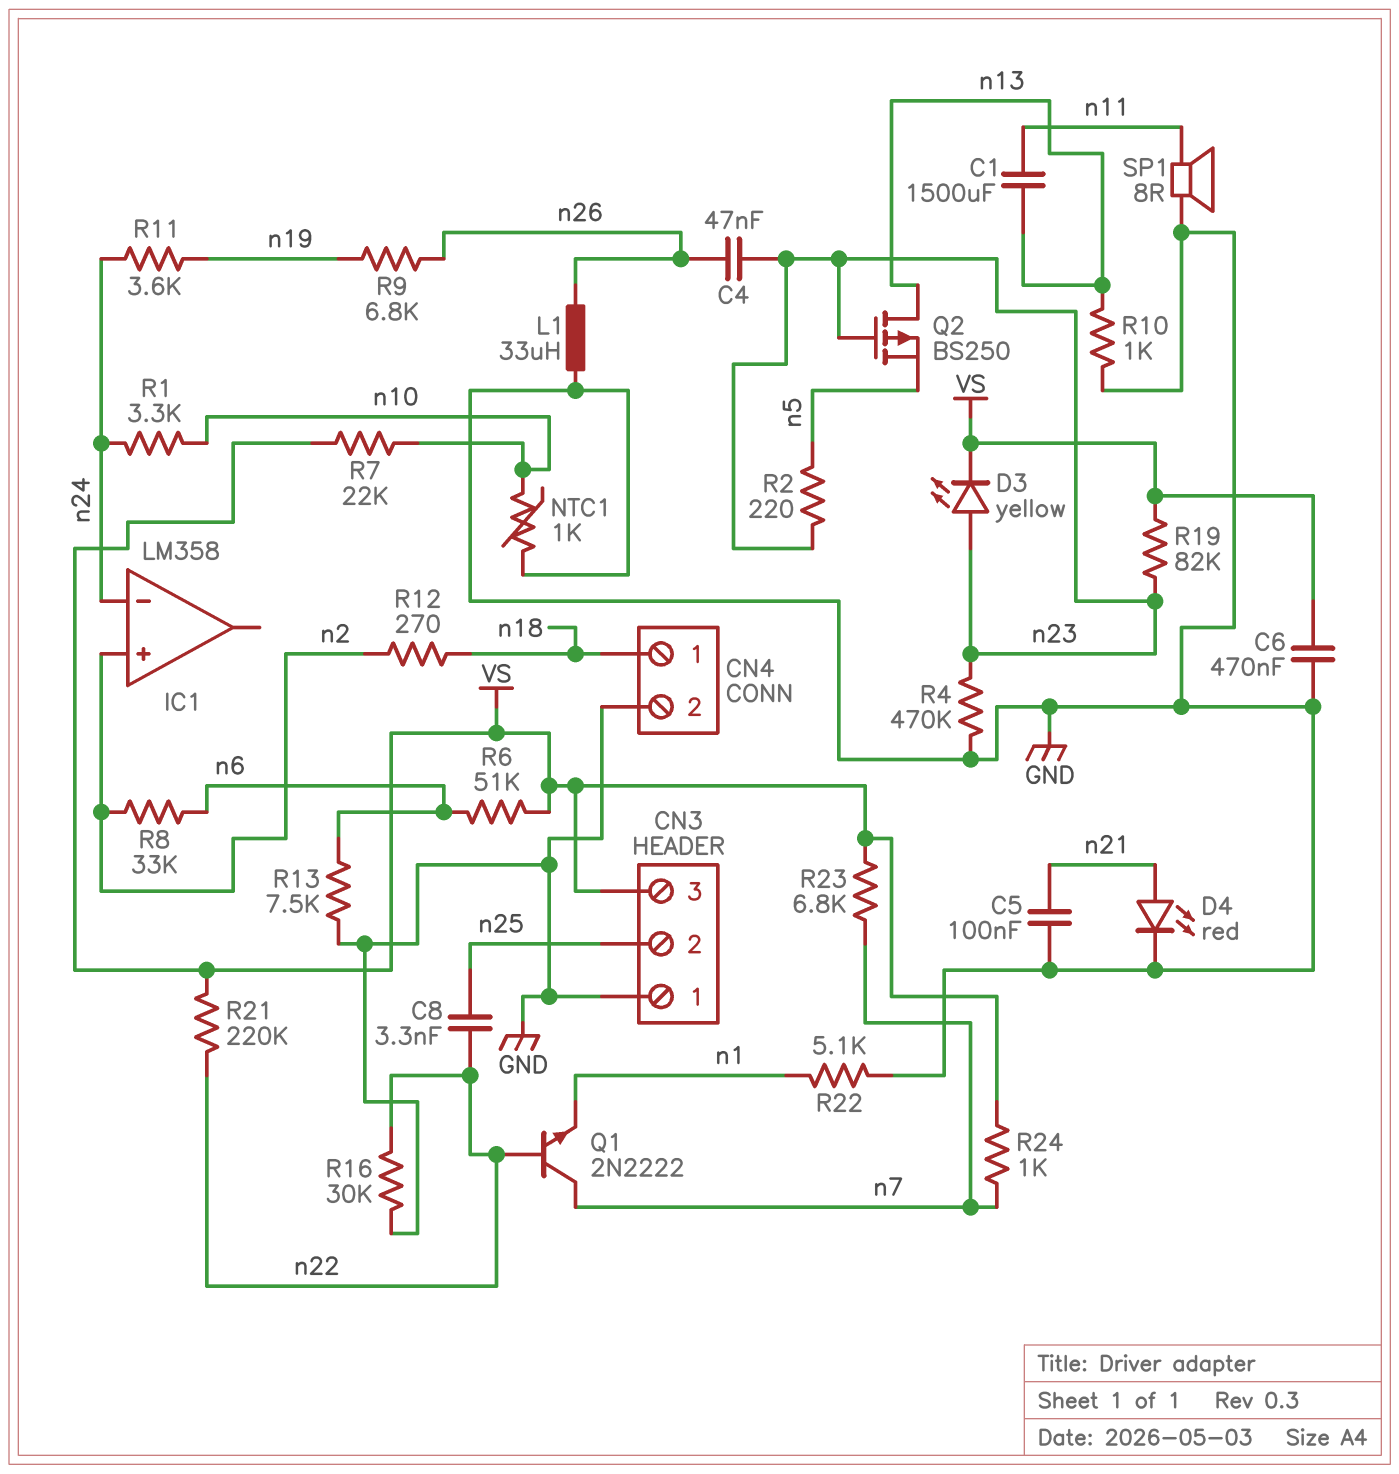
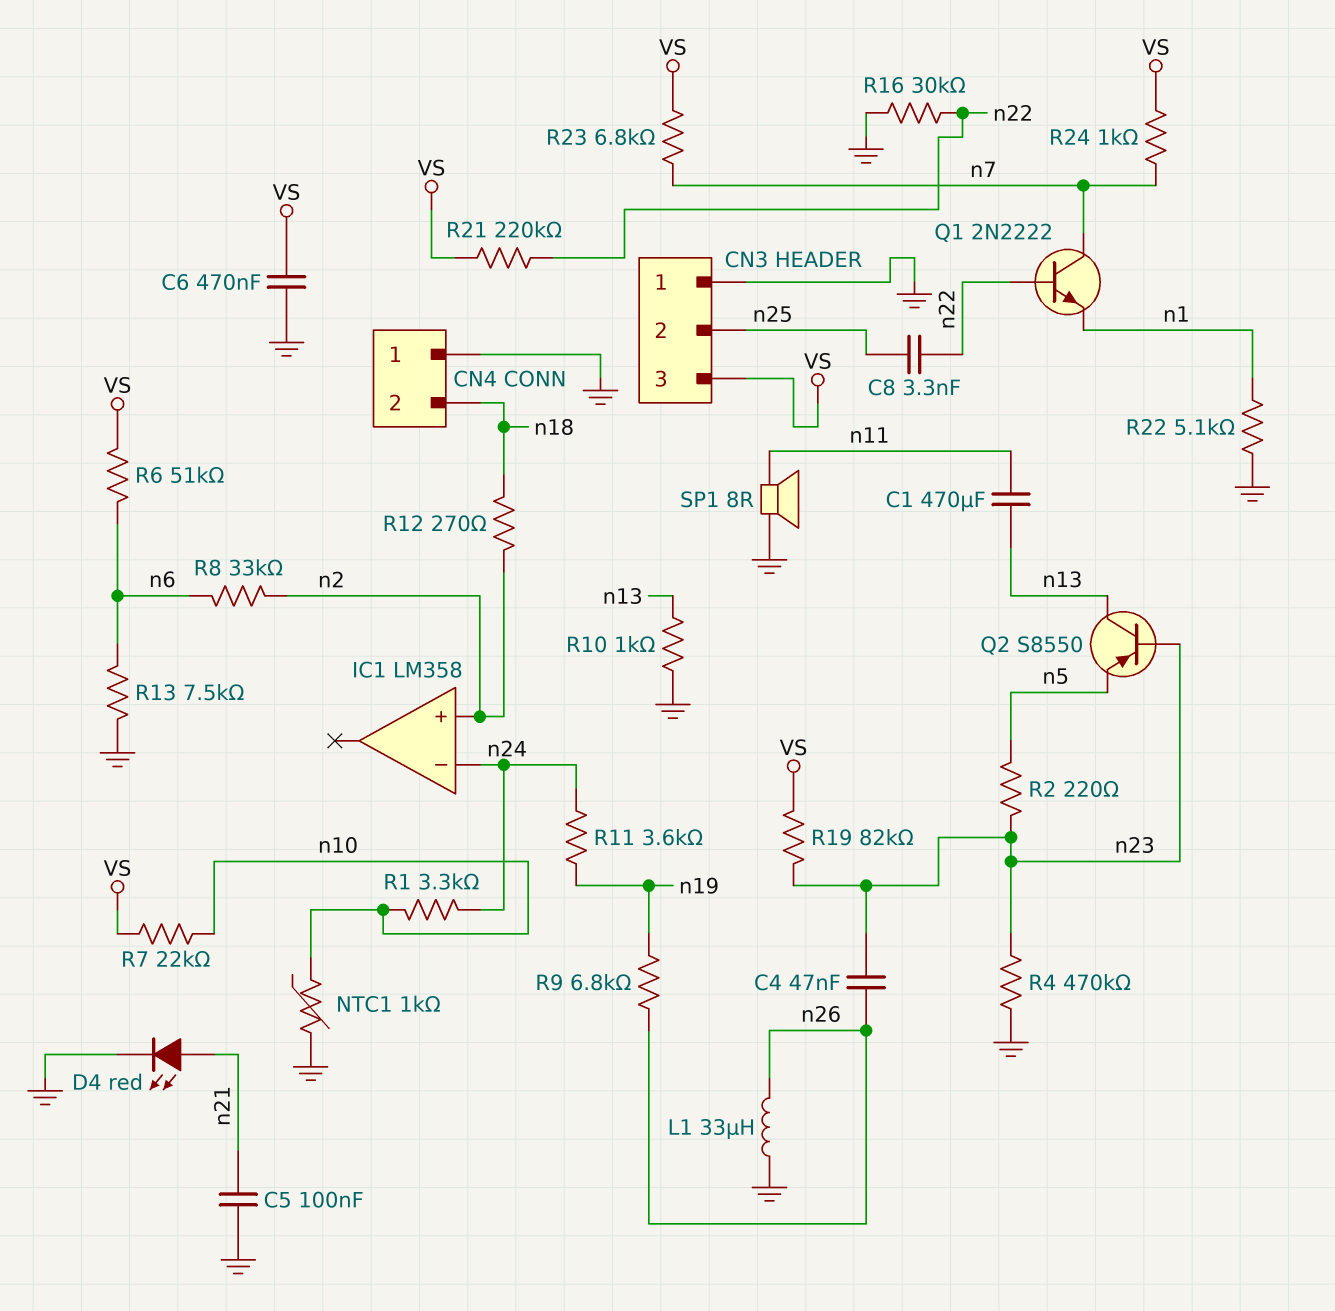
C1: 1500uF (n11, n13) -> 470uF (n11, n13)
CN4 pin 1: n18 -> GND
CN4 pin 2: GND -> n18
D3: LED yellow (A n23, K VS) -> none
Q2: PMOS BS250 (G n23, D n13, S n5) -> PNP S8550 (B n23, C n13, E n5)

